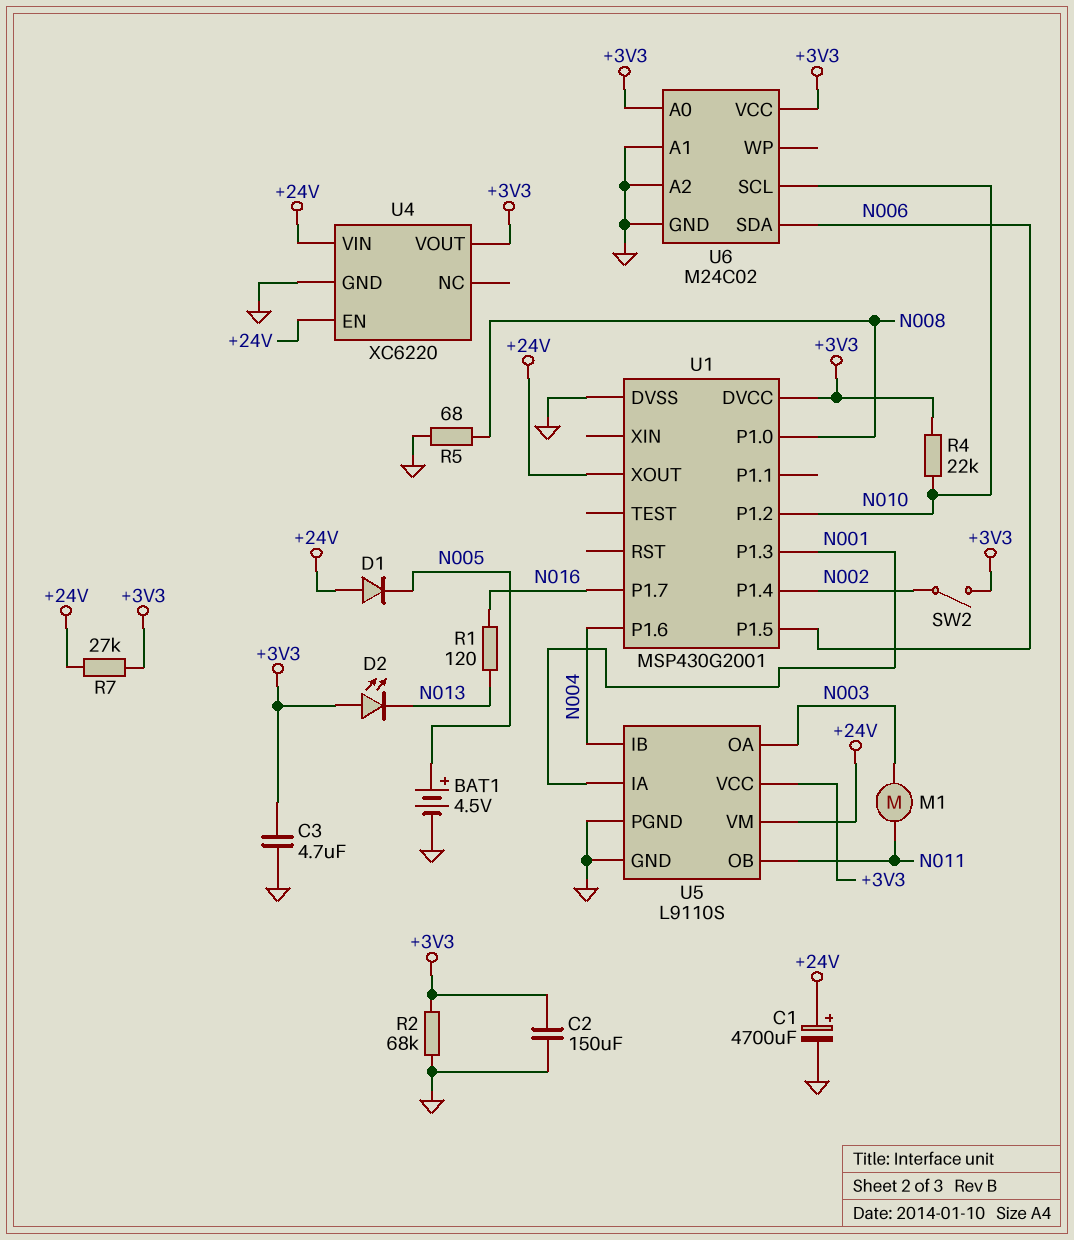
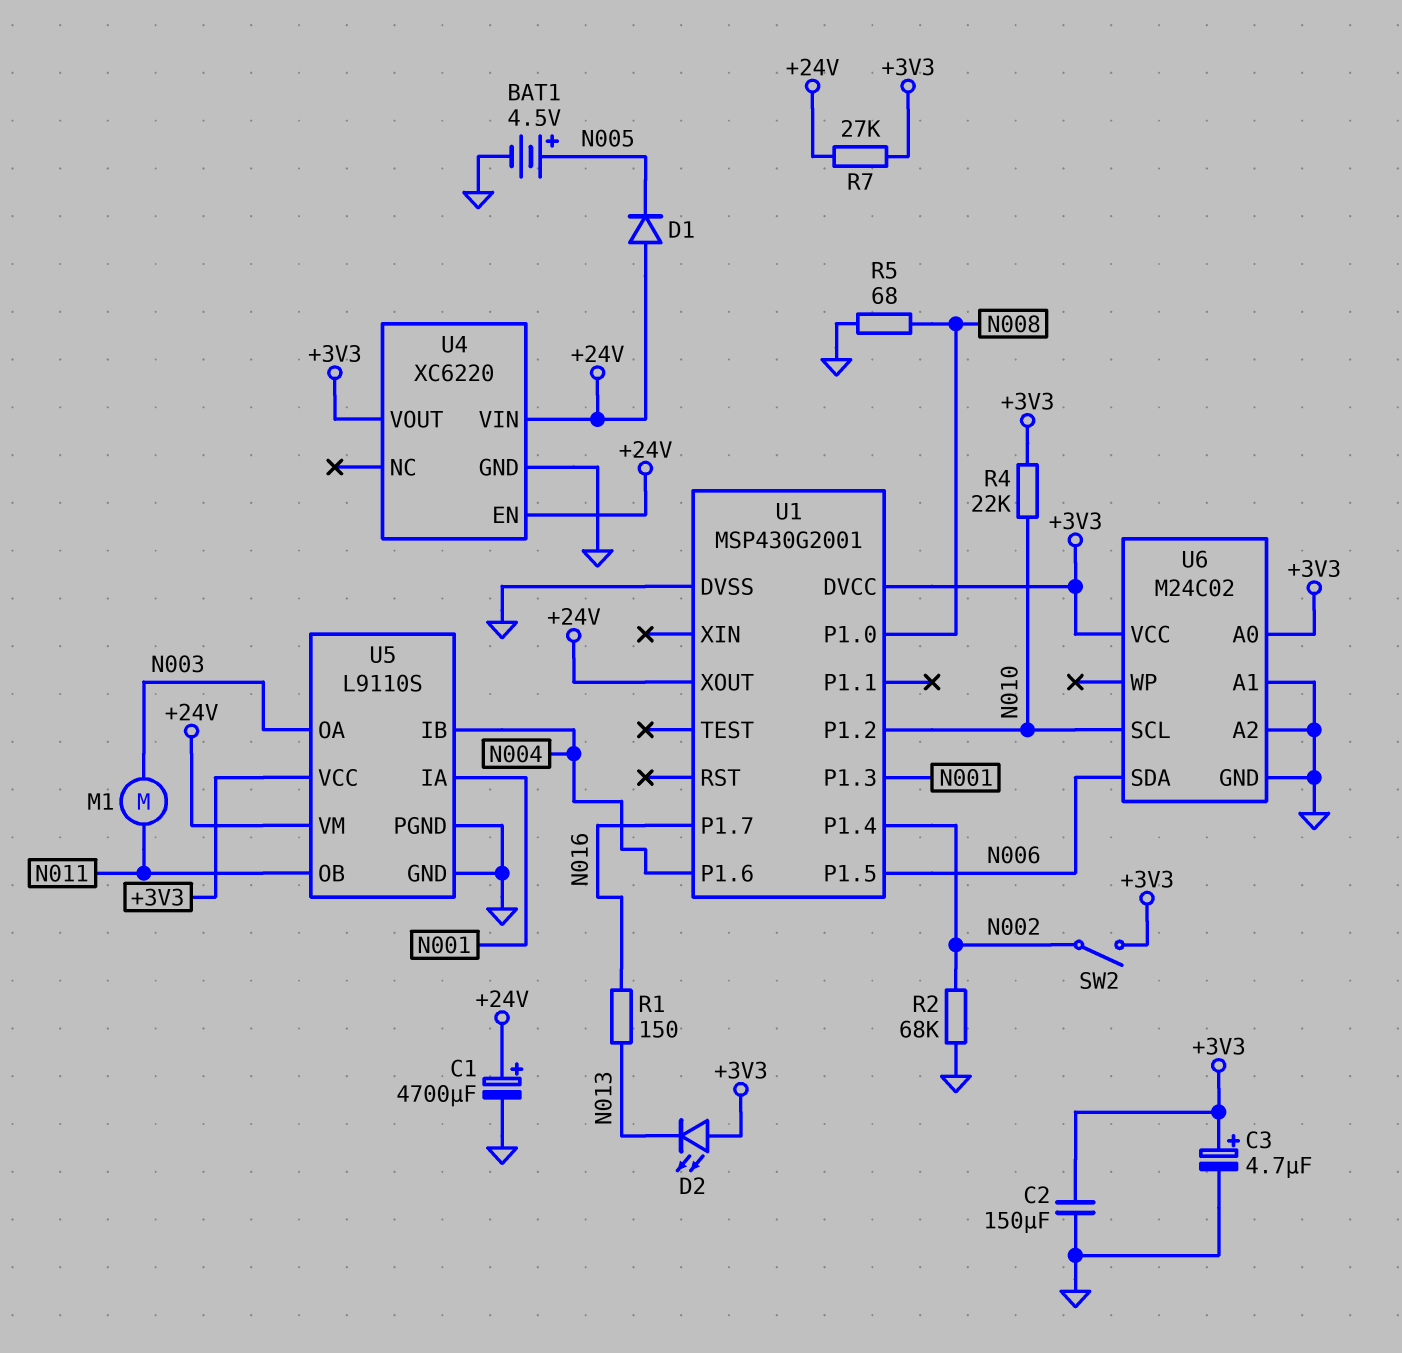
C3: 4.7uF (+3V3, GND) -> 4.7uF (plus +3V3, minus GND)
R1: 120 (N013, N016) -> 150 (N013, N016)
R2: 68k (+3V3, GND) -> 68k (GND, N002)

